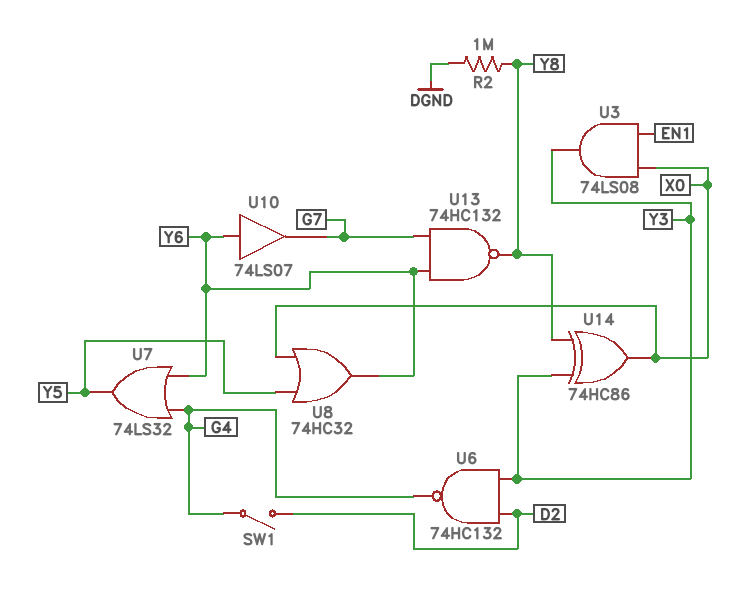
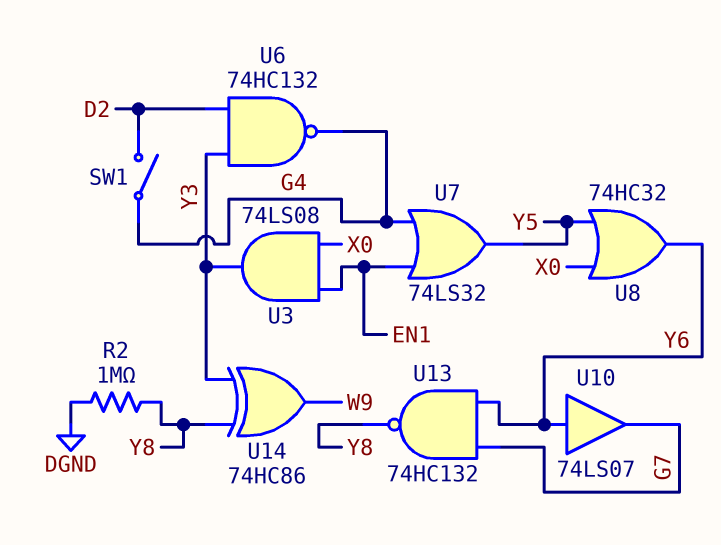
U7: OR 74LS32 (in G4, in Y6, out Y5) -> OR 74LS32 (in EN1, in G4, out Y5)
U14: XOR 74HC86 (in Y3, in Y8, out X0) -> XOR 74HC86 (in Y3, in Y8, out W9)

